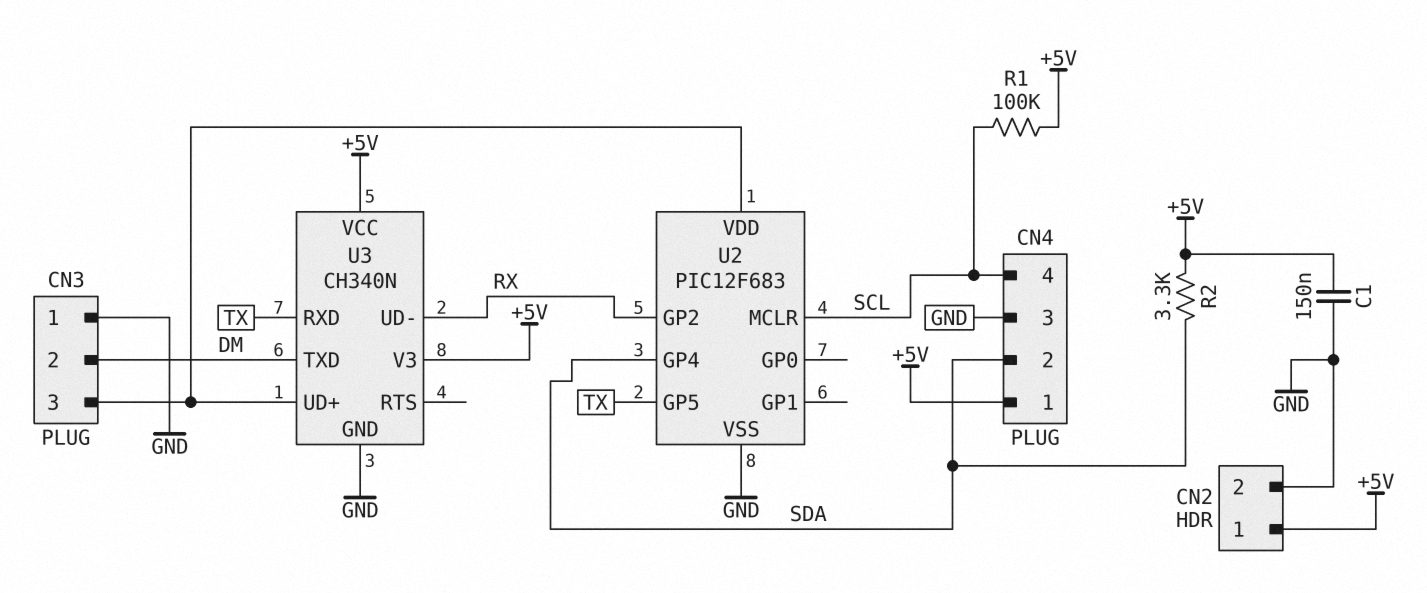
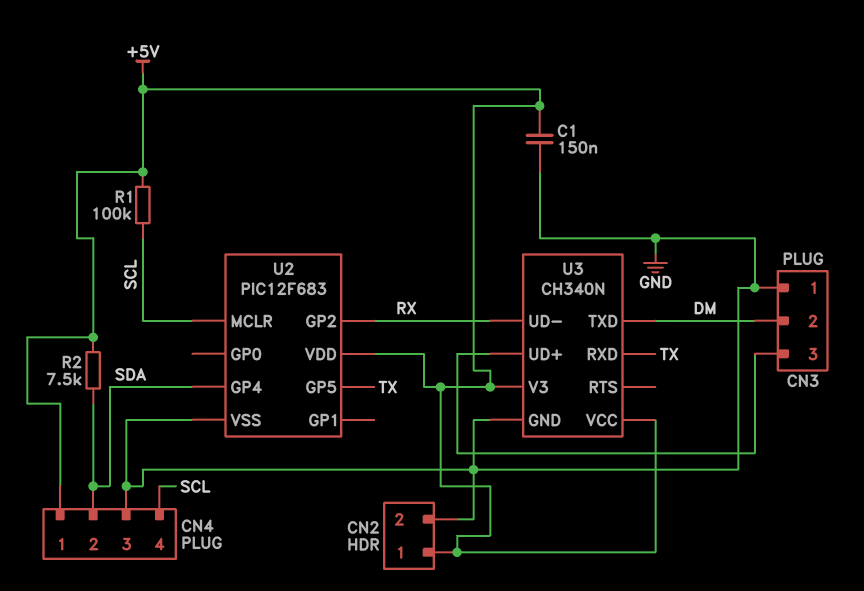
R2: 3.3k (+5V, SDA) -> 7.5k (+5V, SDA)
U2 pin VDD: CN3/3 -> +5V

